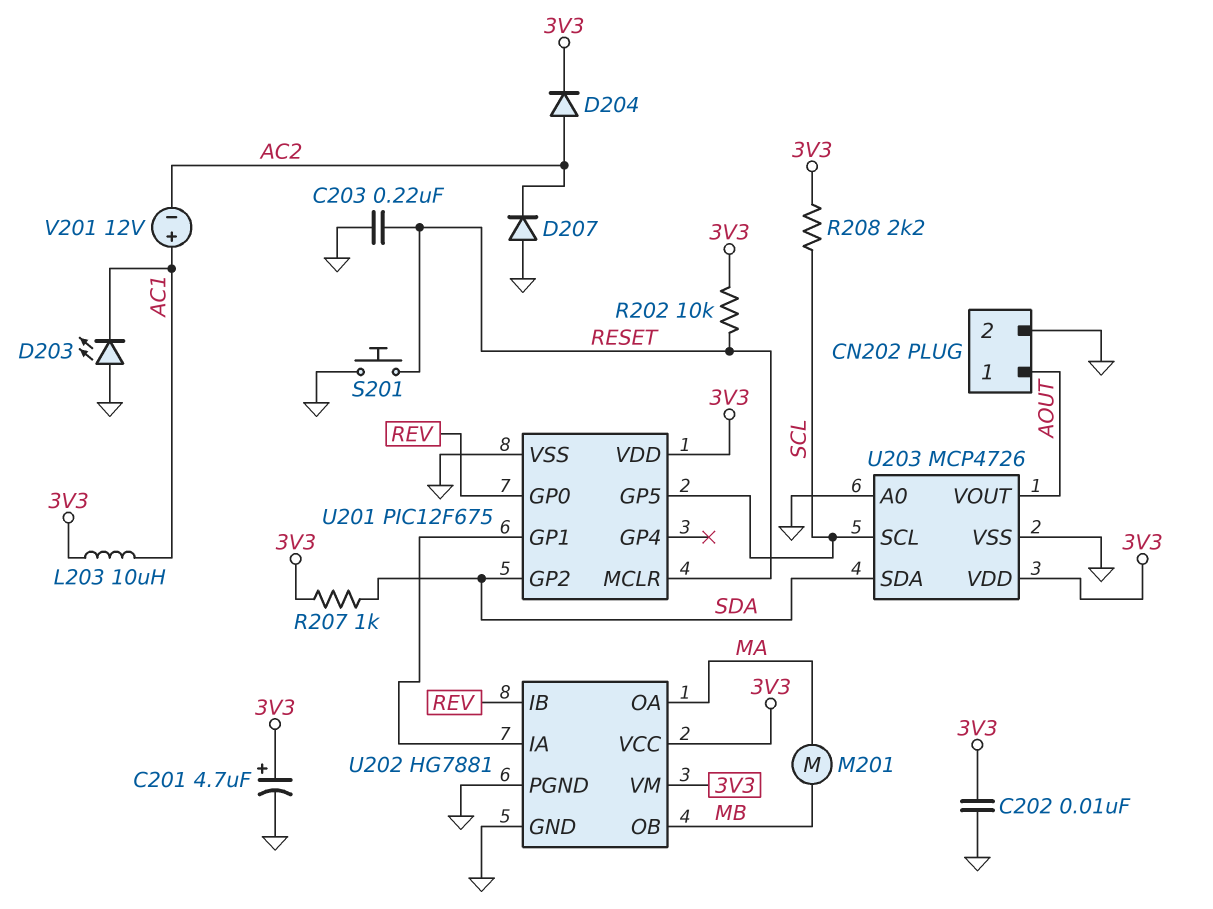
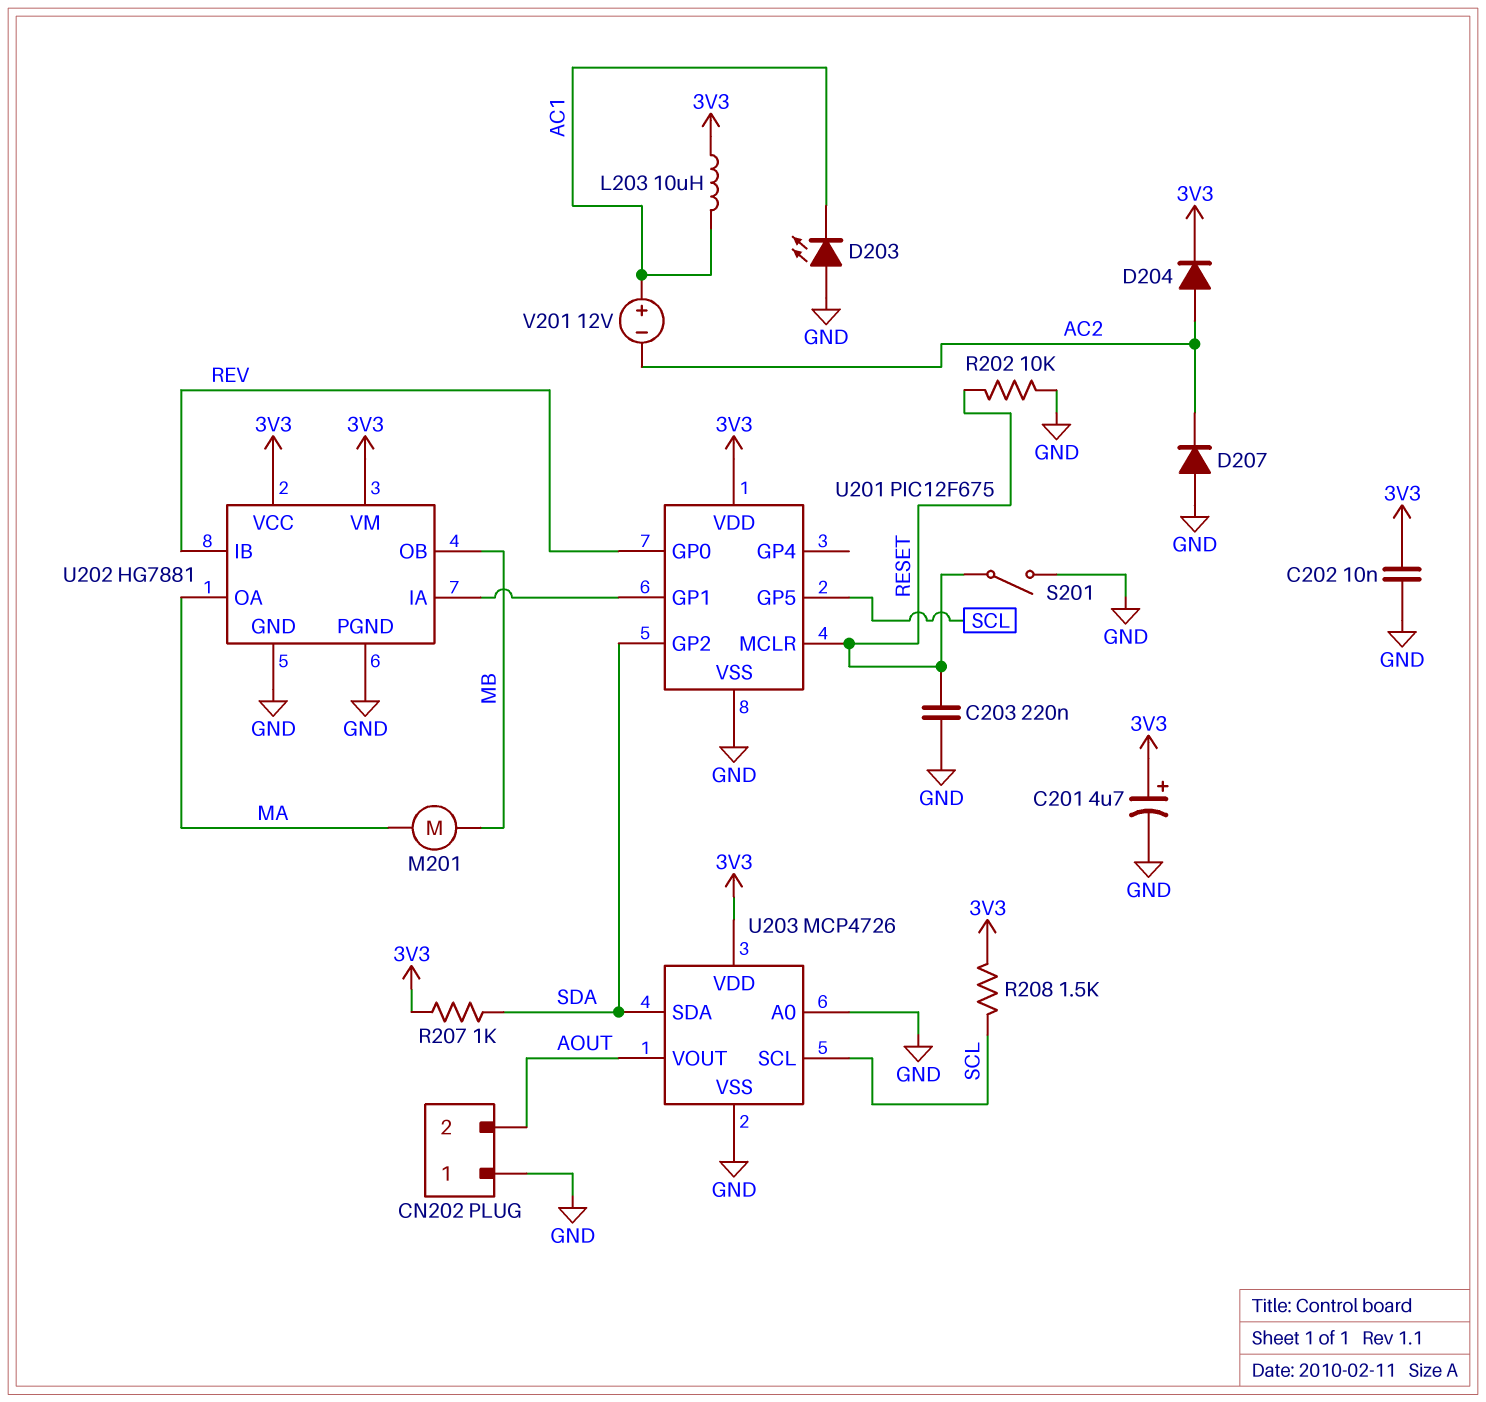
CN202 pin 1: AOUT -> GND
CN202 pin 2: GND -> AOUT
R202: 10k (3V3, RESET) -> 10k (GND, RESET)
R208: 2.2k (3V3, SCL) -> 1.5k (3V3, SCL)
S201: button (GND, RESET) -> switch (GND, RESET)

